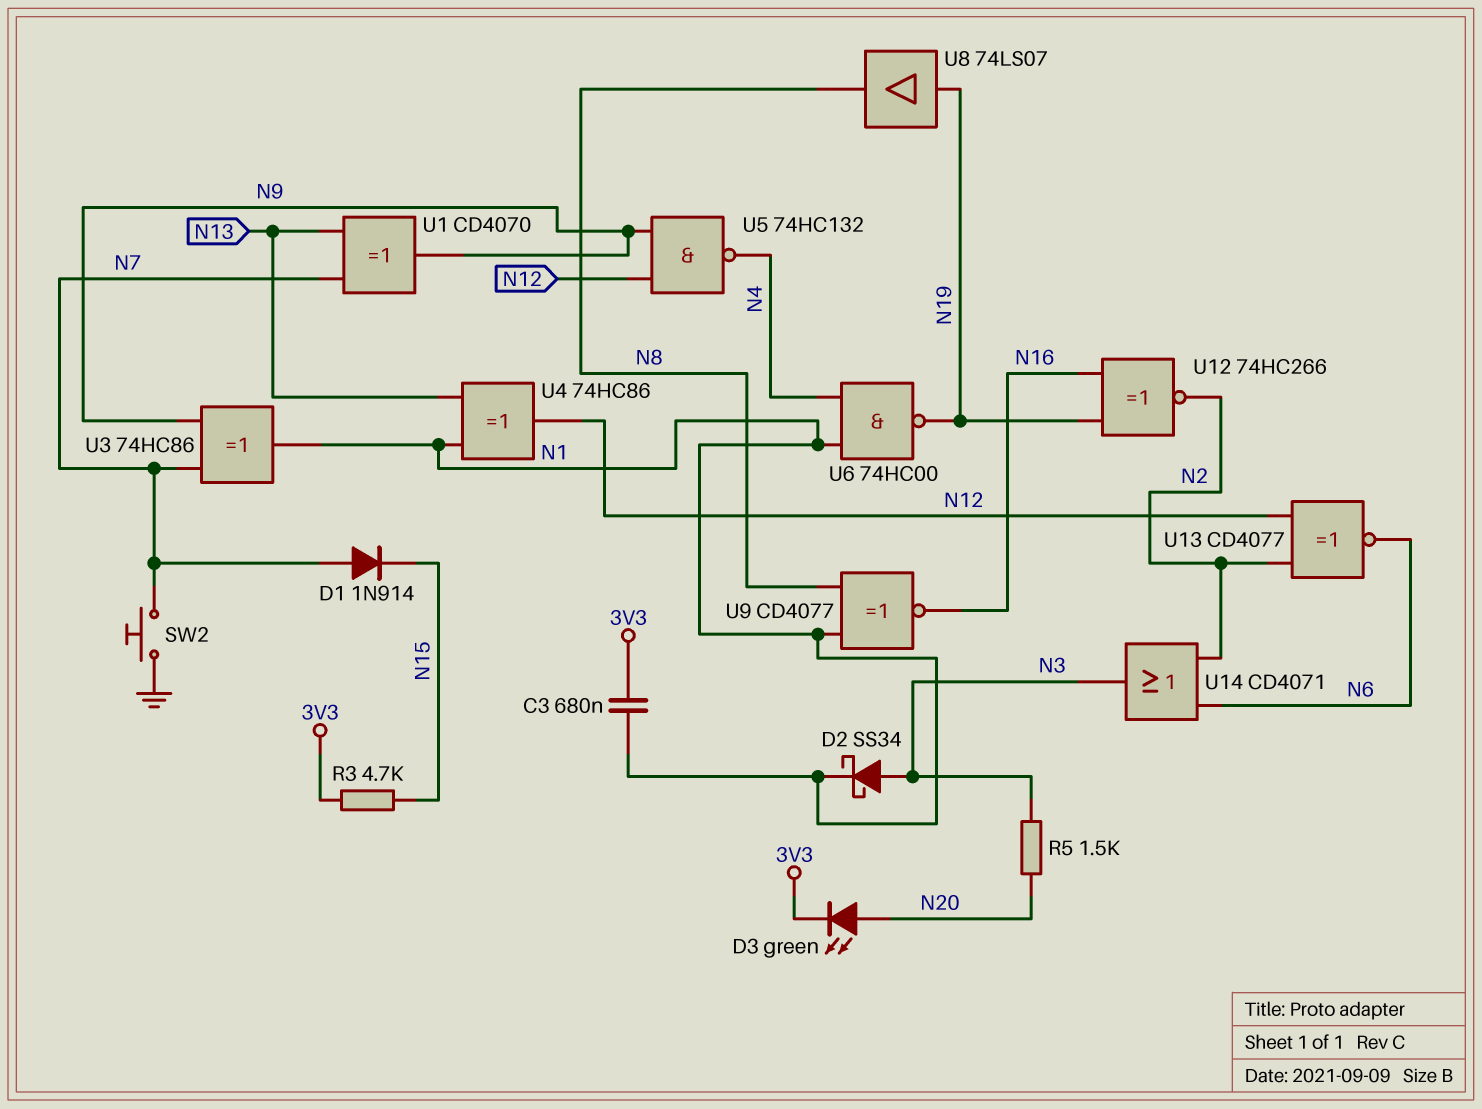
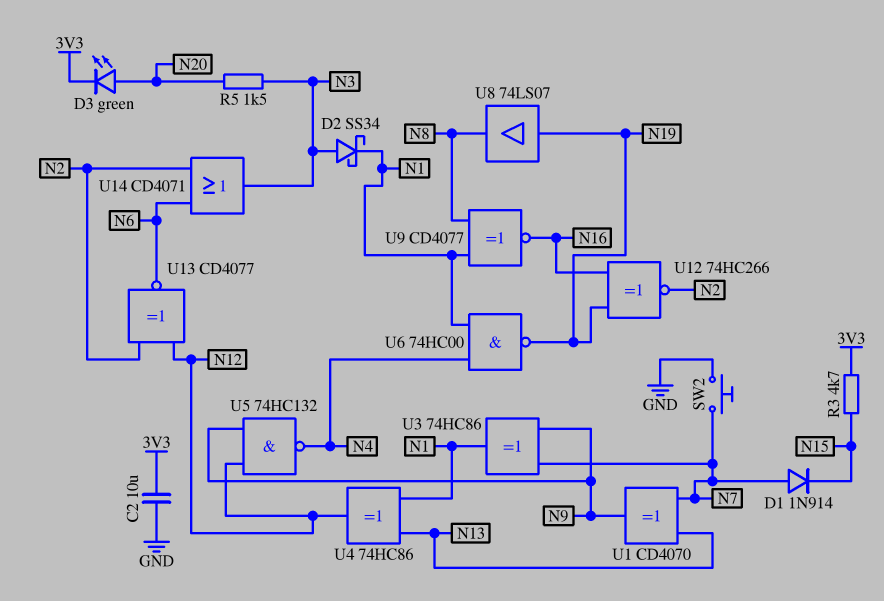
C2: none -> 10uF (3V3, GND)
C3: 680nF (3V3, N1) -> none

